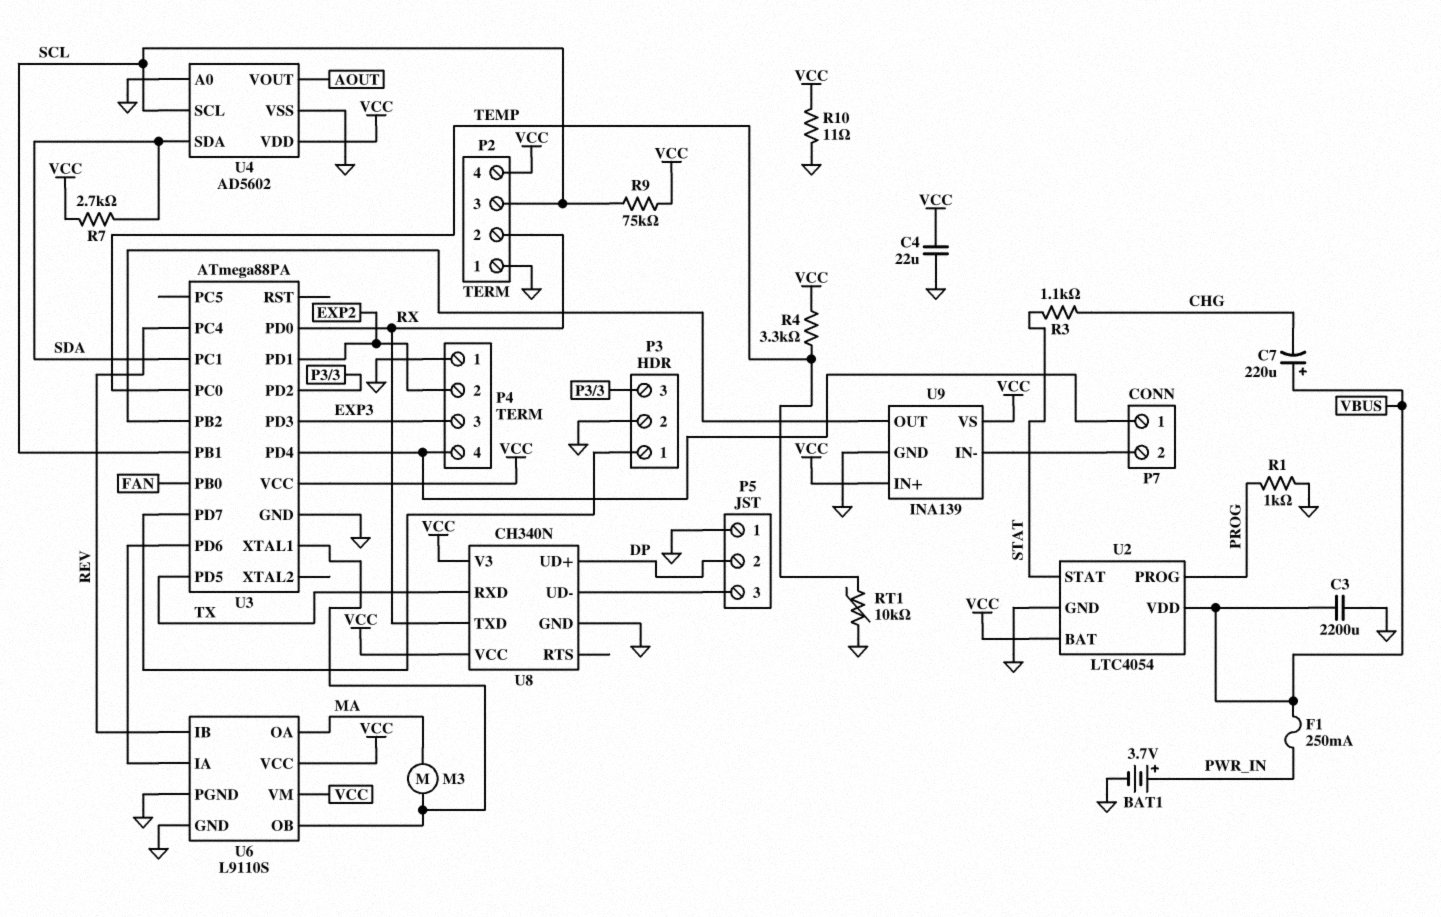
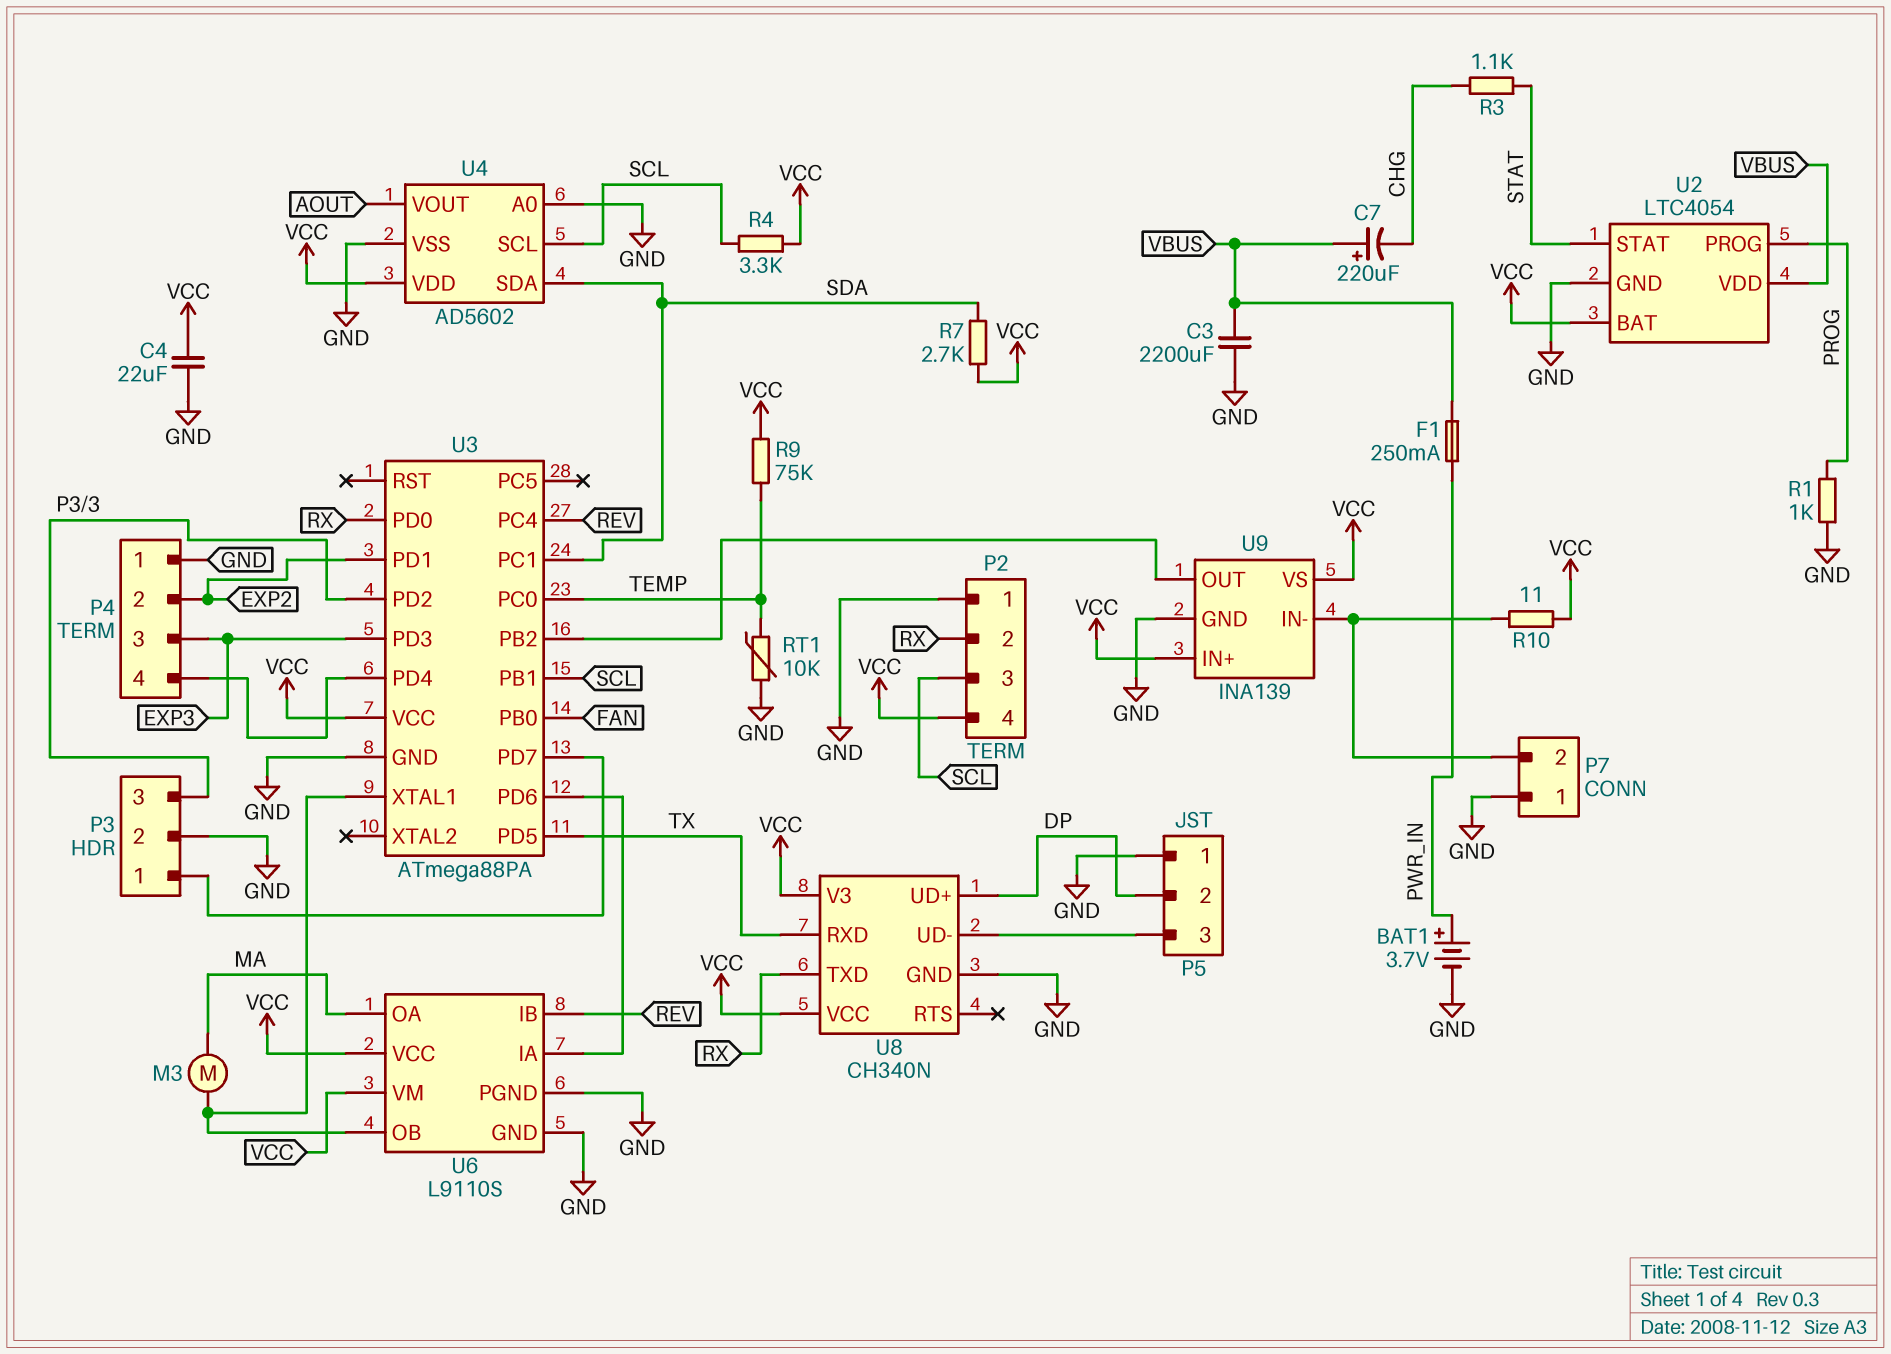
P7 pin 1: P4/4 -> GND
R4: 3.3k (TEMP, VCC) -> 3.3k (SCL, VCC)
R9: 75k (SCL, VCC) -> 75k (TEMP, VCC)
R10: 11 (GND, VCC) -> 11 (P7/2, VCC)

